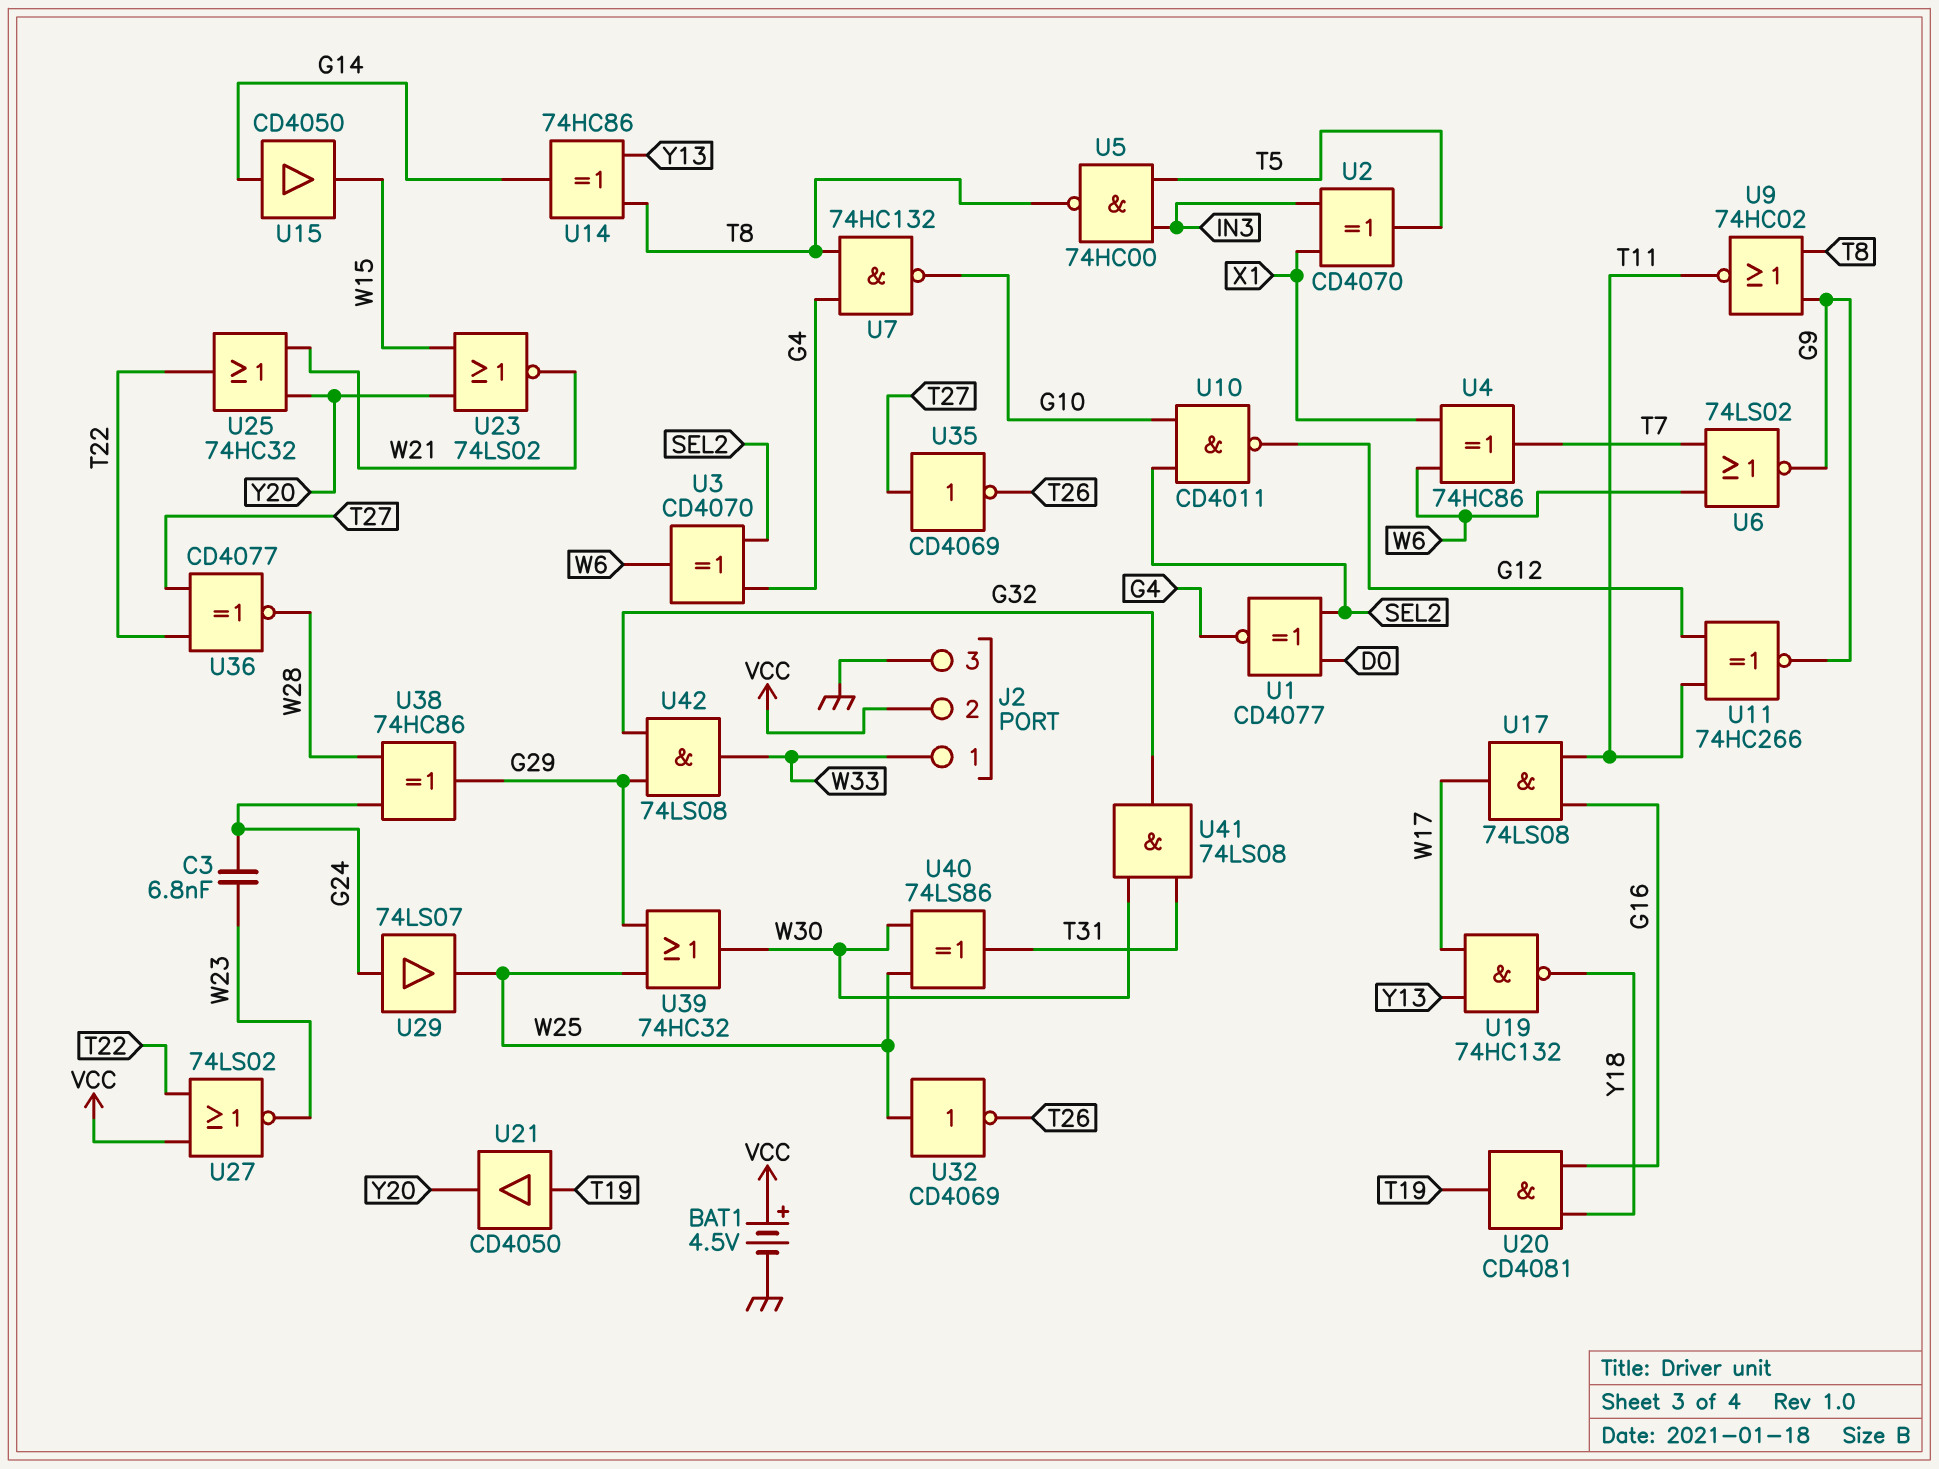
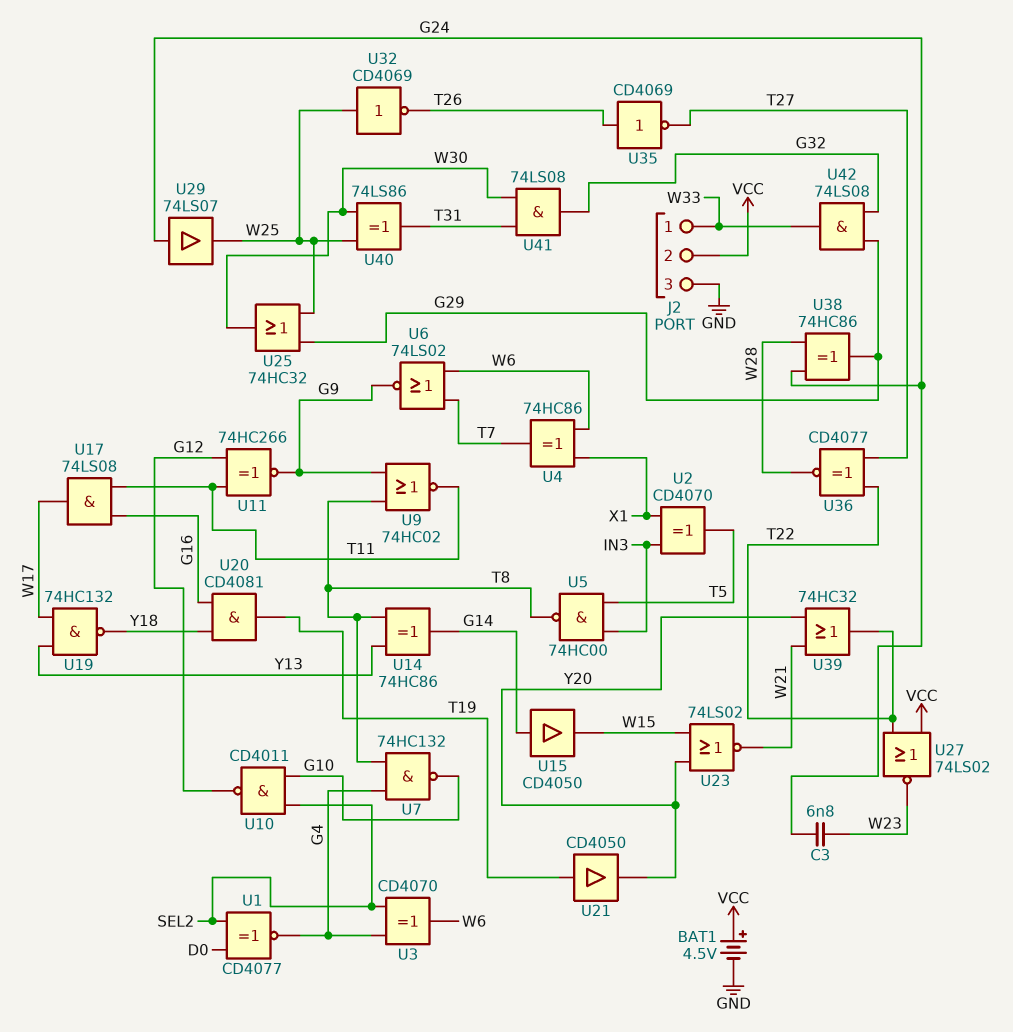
U25: OR 74HC32 (in W21, in Y20, out T22) -> OR 74HC32 (in G29, in W25, out W30)
U35: NOT CD4069 (in T27, out T26) -> NOT CD4069 (in T26, out T27)
U39: OR 74HC32 (in G29, in W25, out W30) -> OR 74HC32 (in W21, in Y20, out T22)

